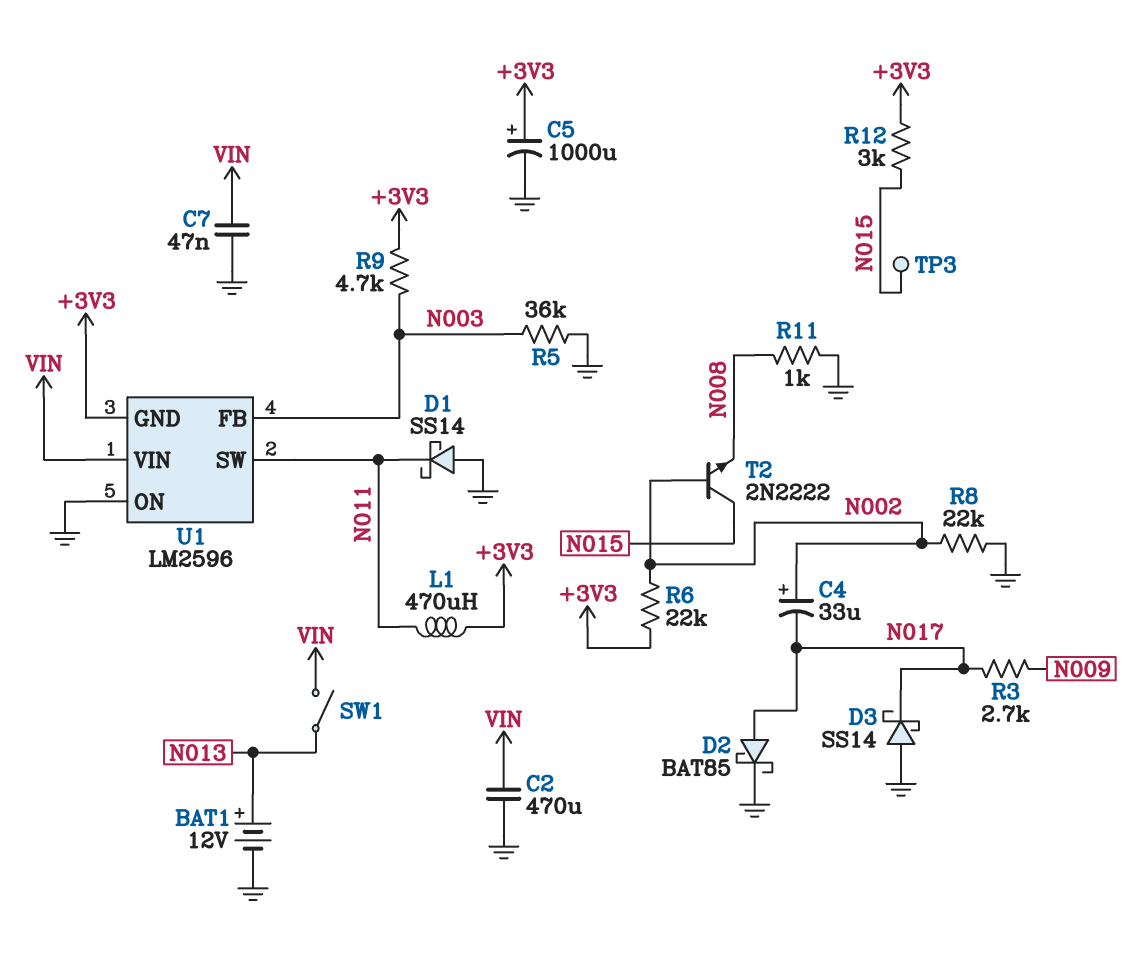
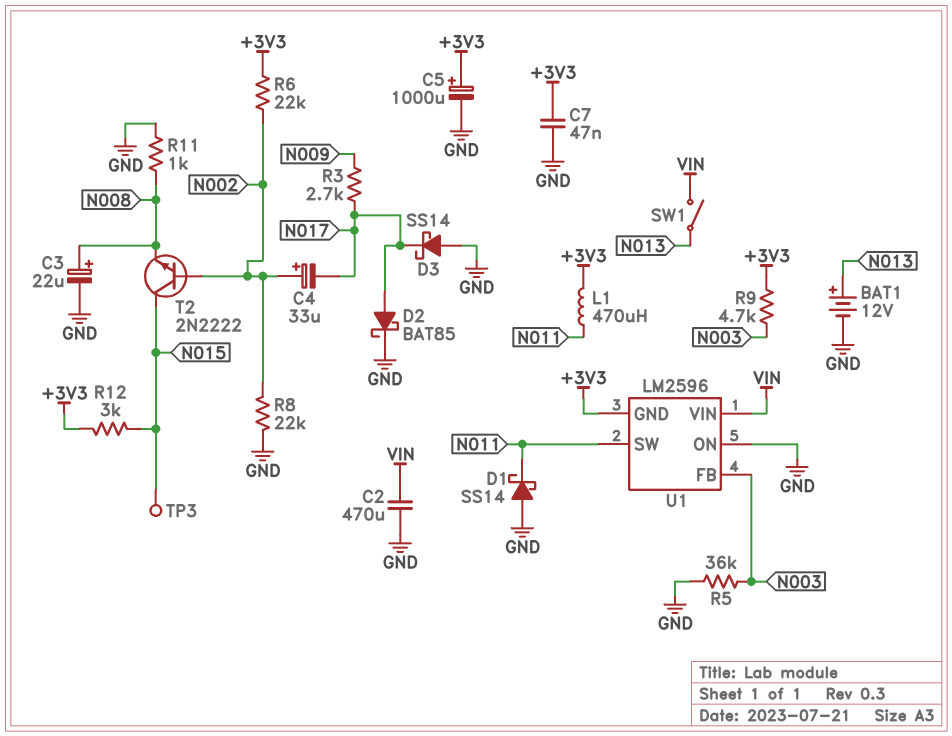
C3: none -> 22uF (plus N008, minus GND)
C7: 47nF (GND, VIN) -> 47nF (+3V3, GND)

